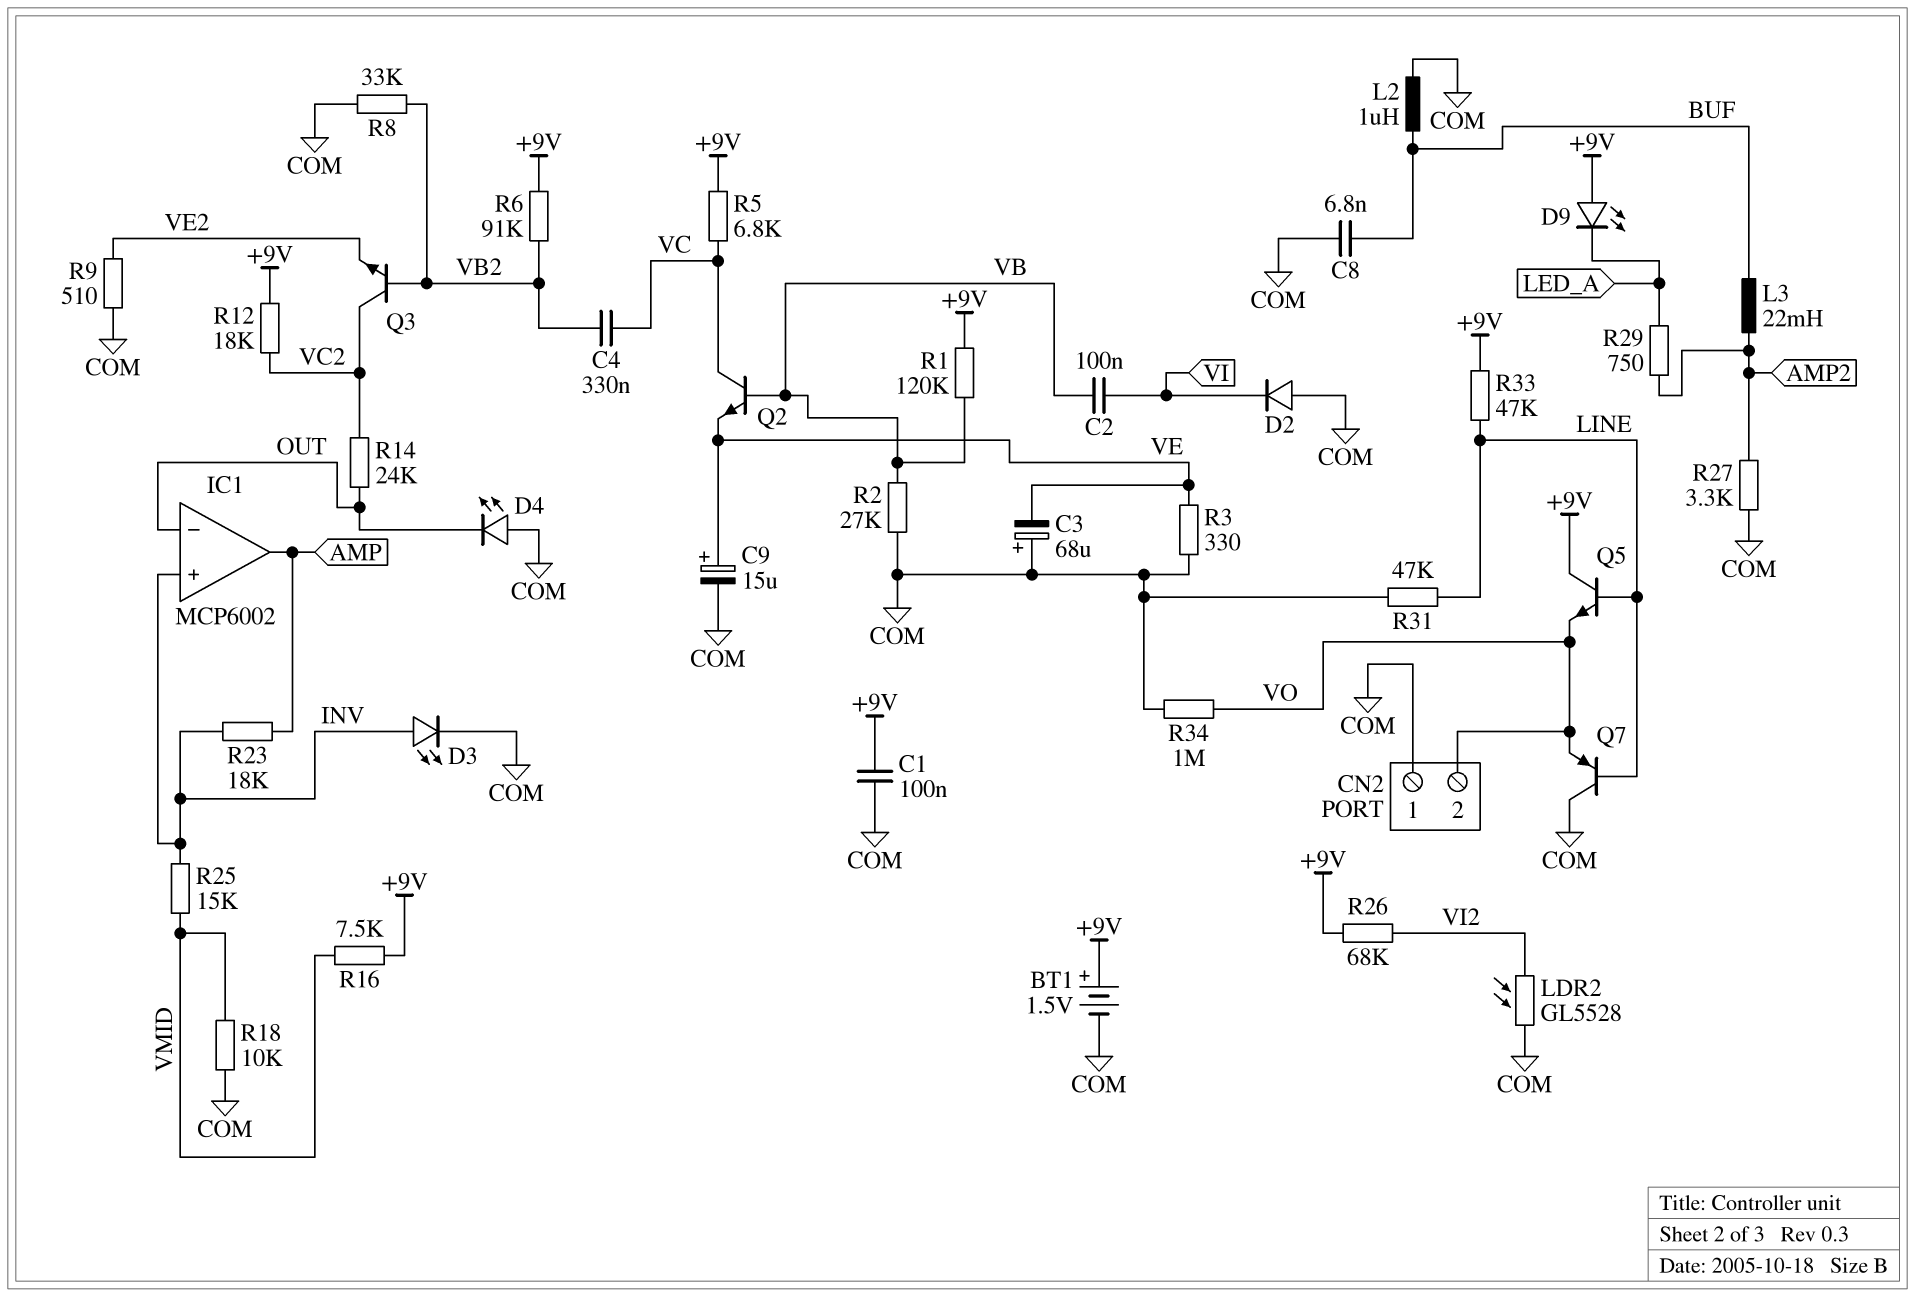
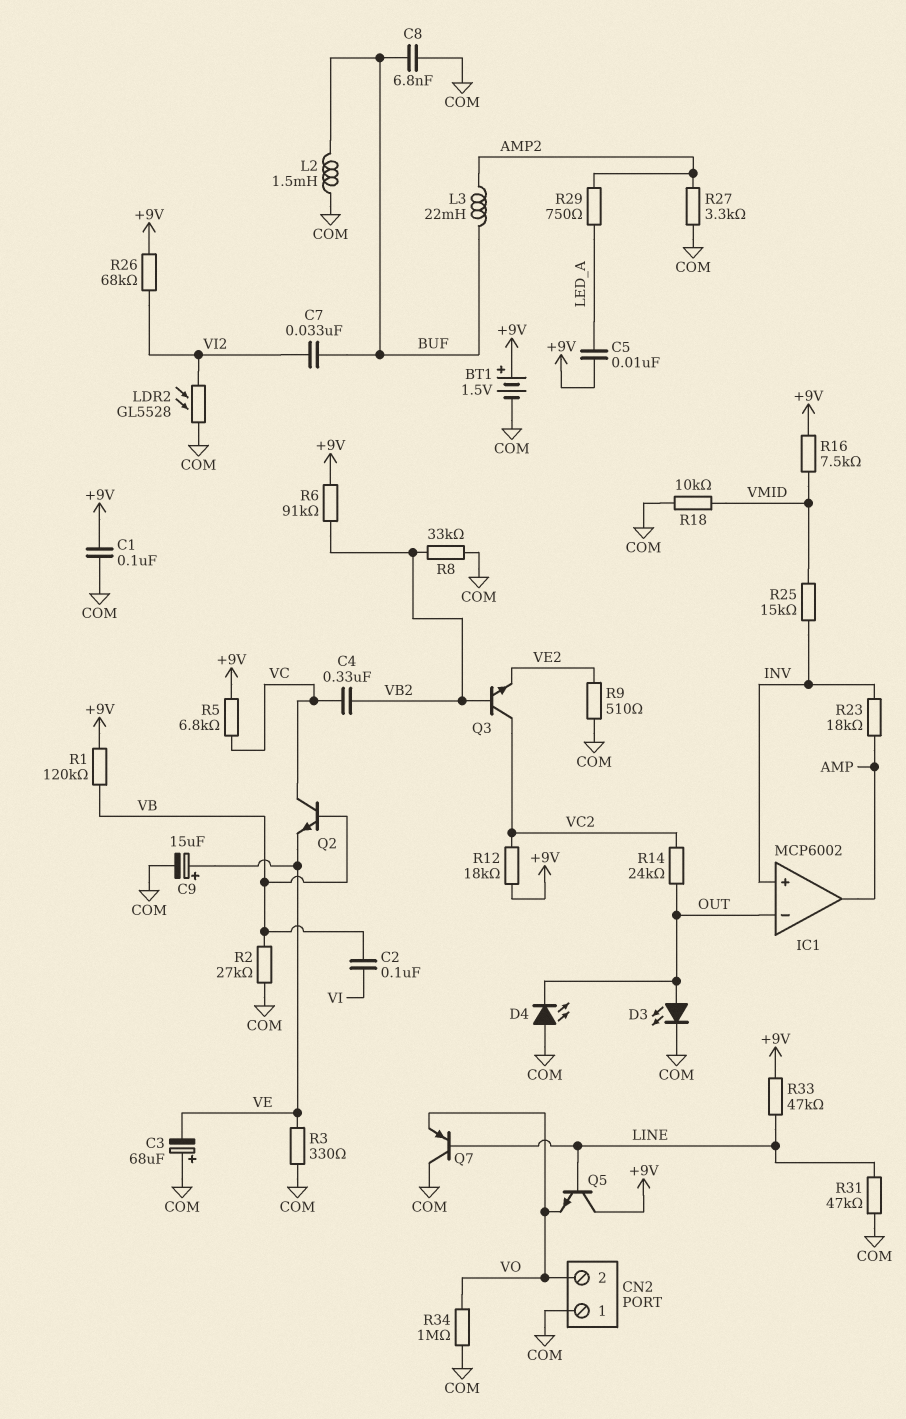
C5: none -> 10nF (+9V, LED_A)
C7: none -> 33nF (BUF, VI2)
D2: diode (A COM, K VI) -> none
D3: LED (A INV, K COM) -> LED (A OUT, K COM)
D9: LED (A +9V, K LED_A) -> none
L2: 1uH (BUF, COM) -> 1.5mH (BUF, COM)

